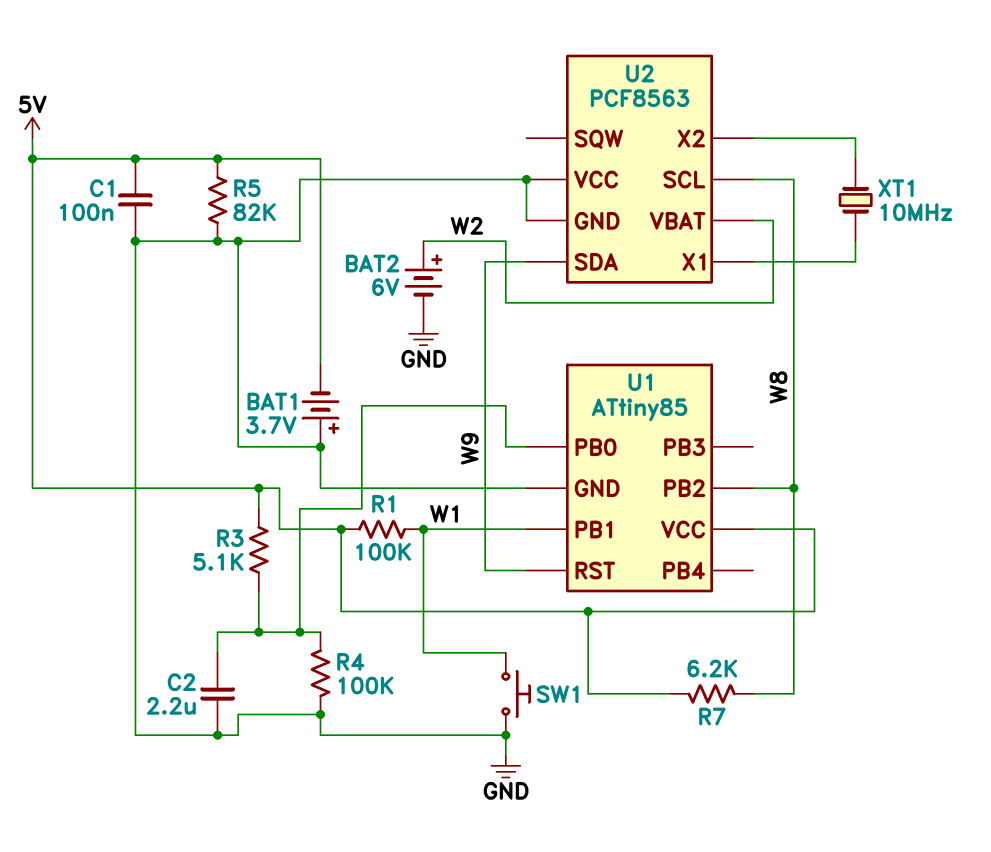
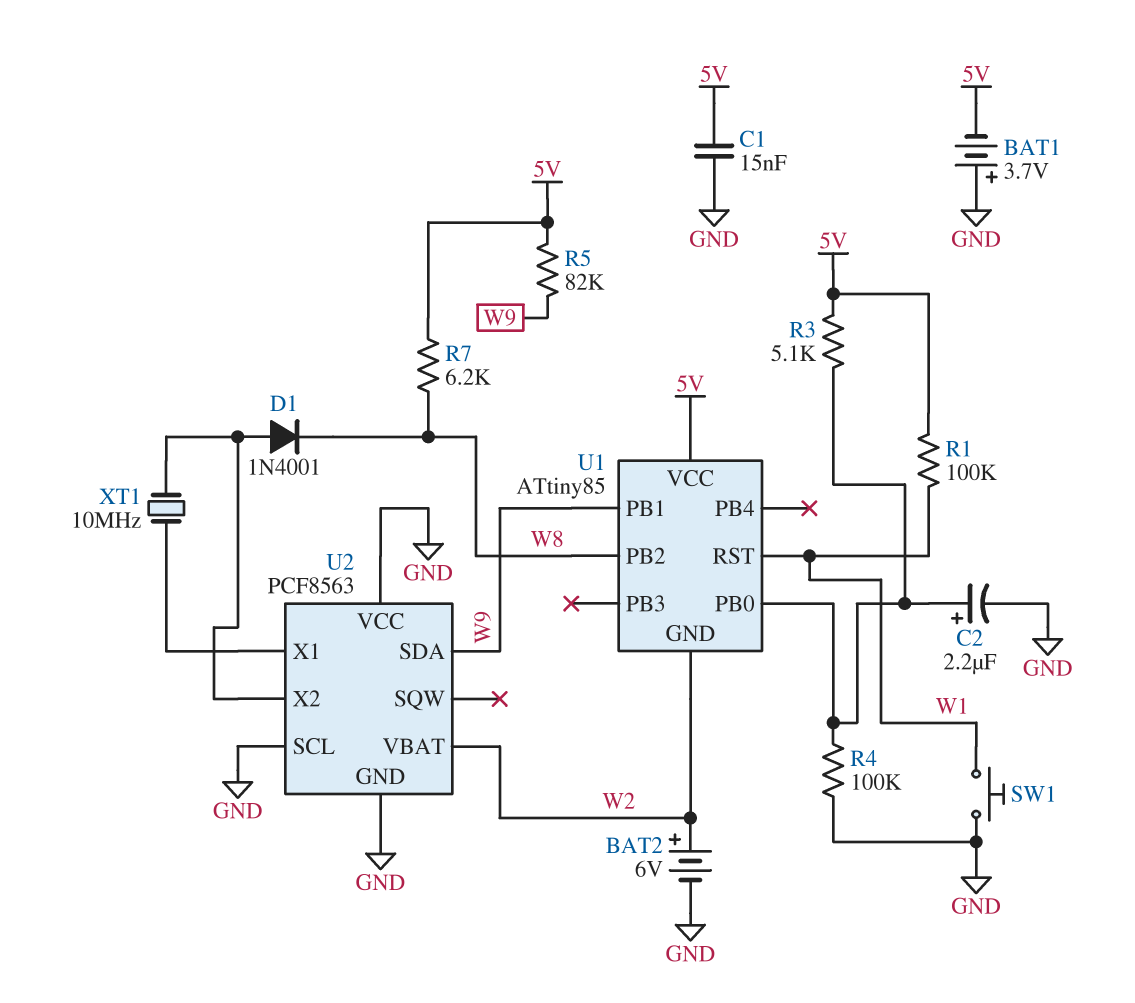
C1: 100nF (5V, GND) -> 15nF (5V, GND)
C2: 2.2uF (GND, U1/PB0) -> 2.2uF (plus U1/PB0, minus GND)
D1: none -> diode 1N4001 (A U2/X2, K W8)
R5: 82k (5V, GND) -> 82k (5V, W9)
U1 pin GND: GND -> W2
U1 pin PB1: W1 -> W9
U1 pin RST: W9 -> W1
U2 pin SCL: W8 -> GND

